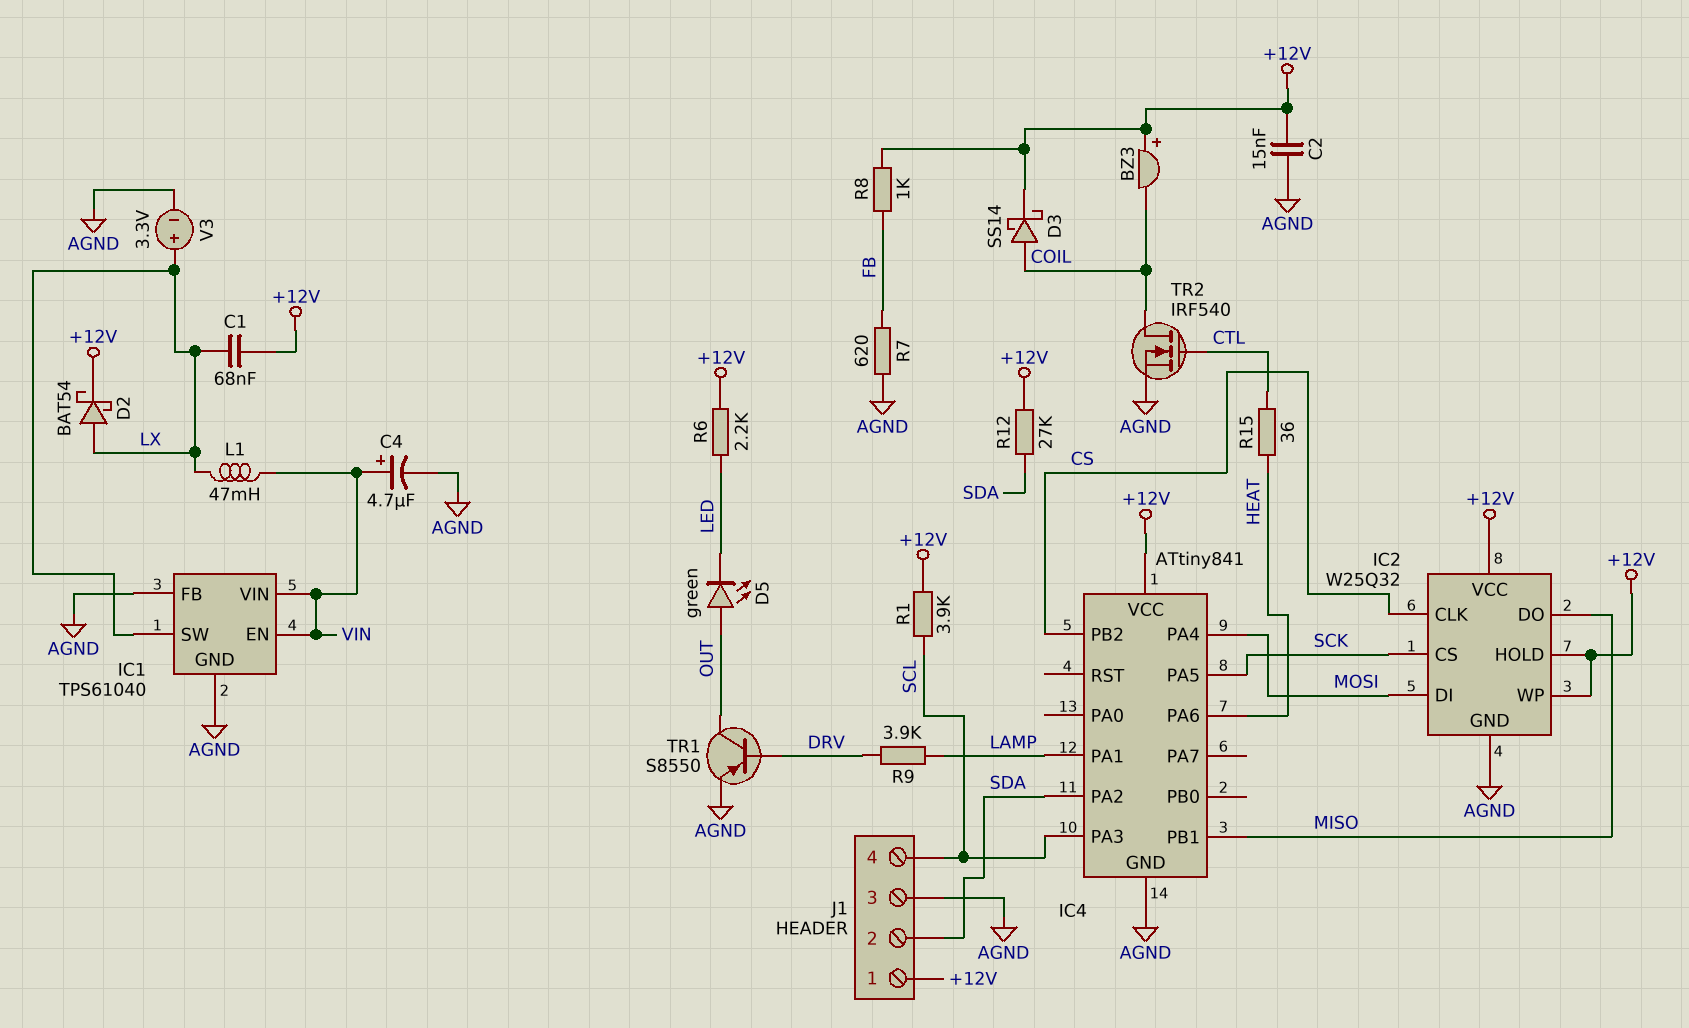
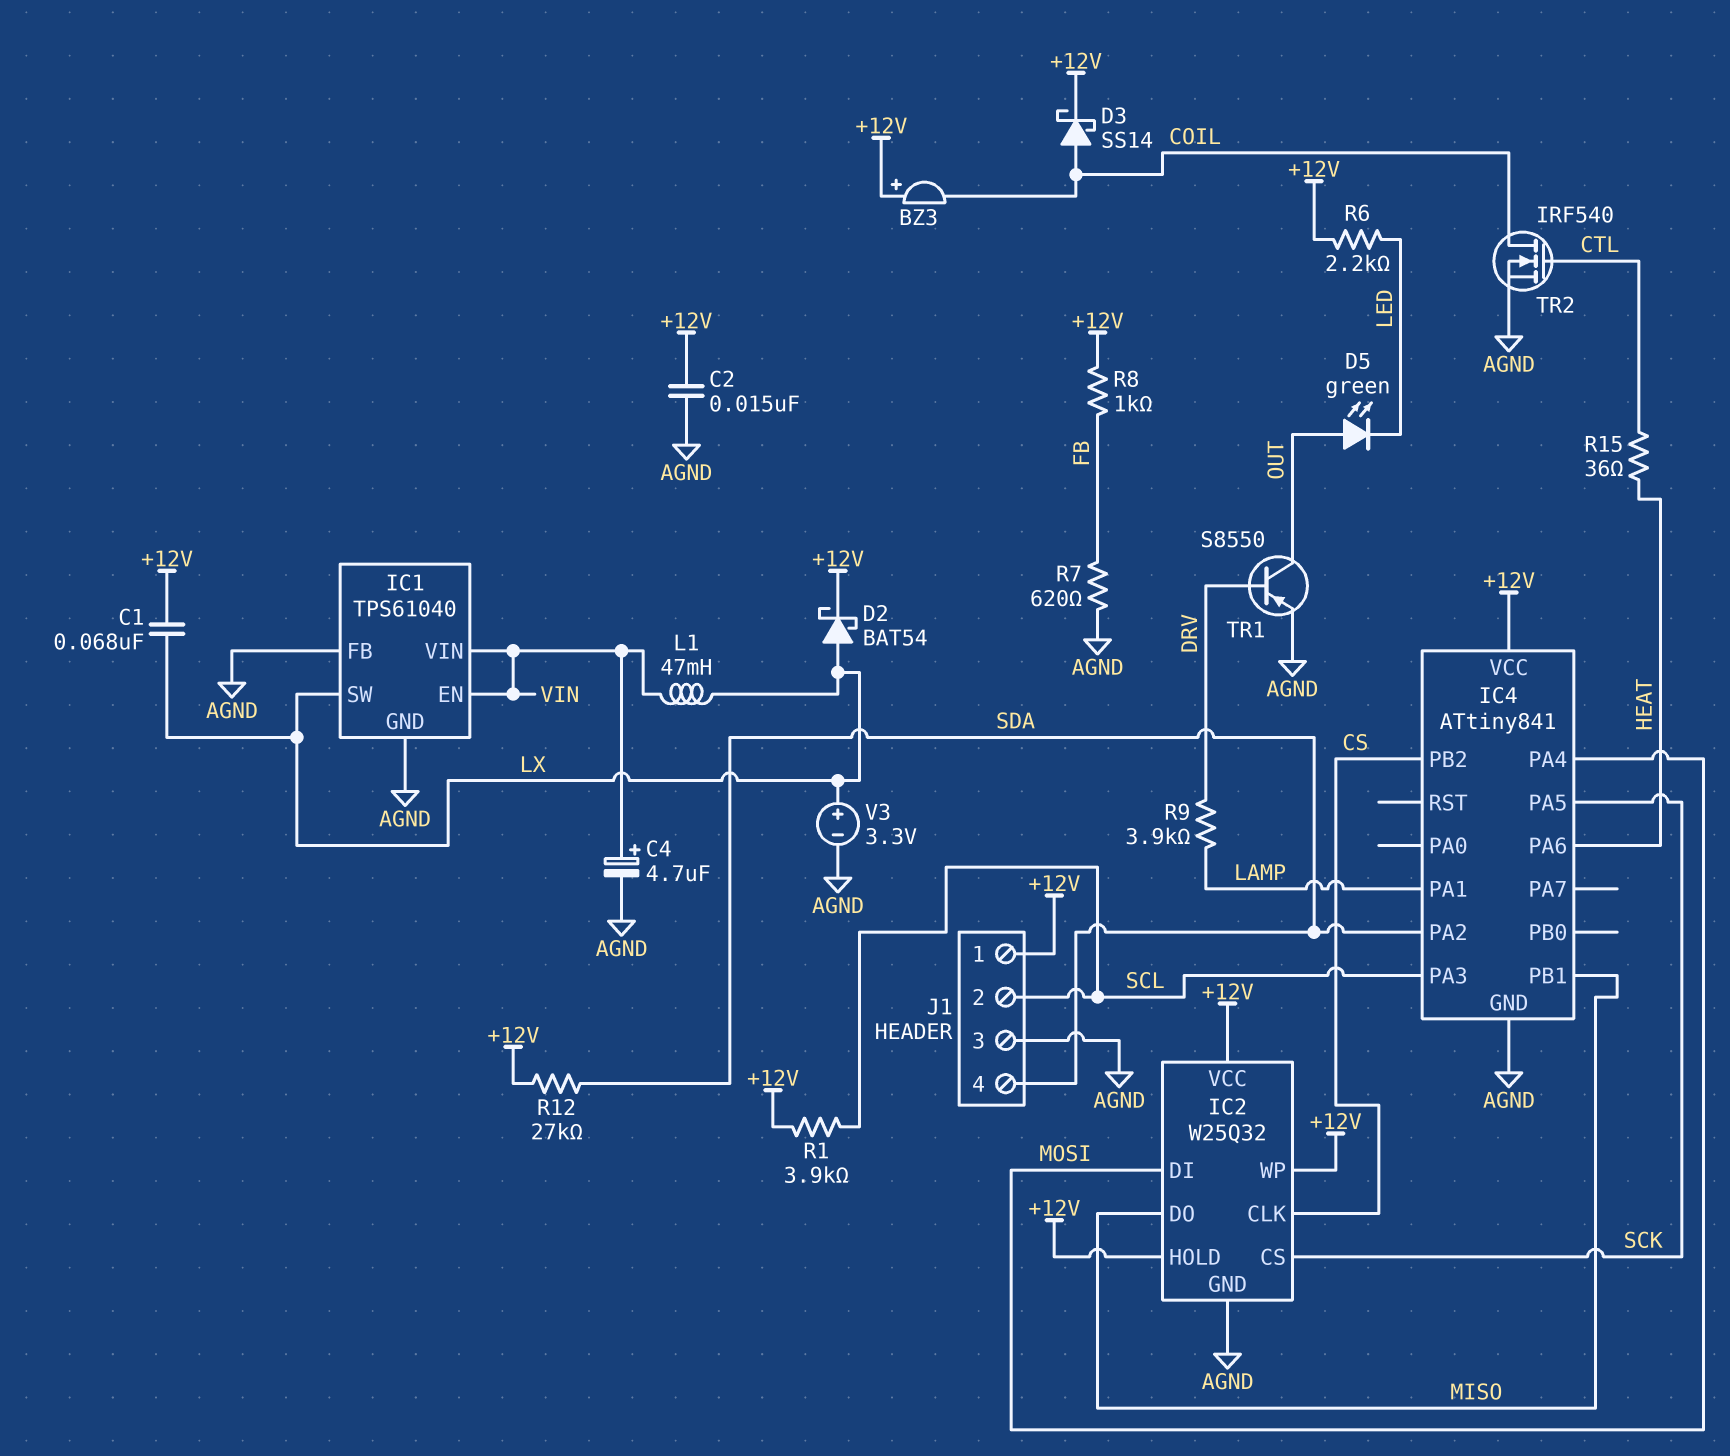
J1 pin 2: SDA -> SCL
J1 pin 4: SCL -> SDA

